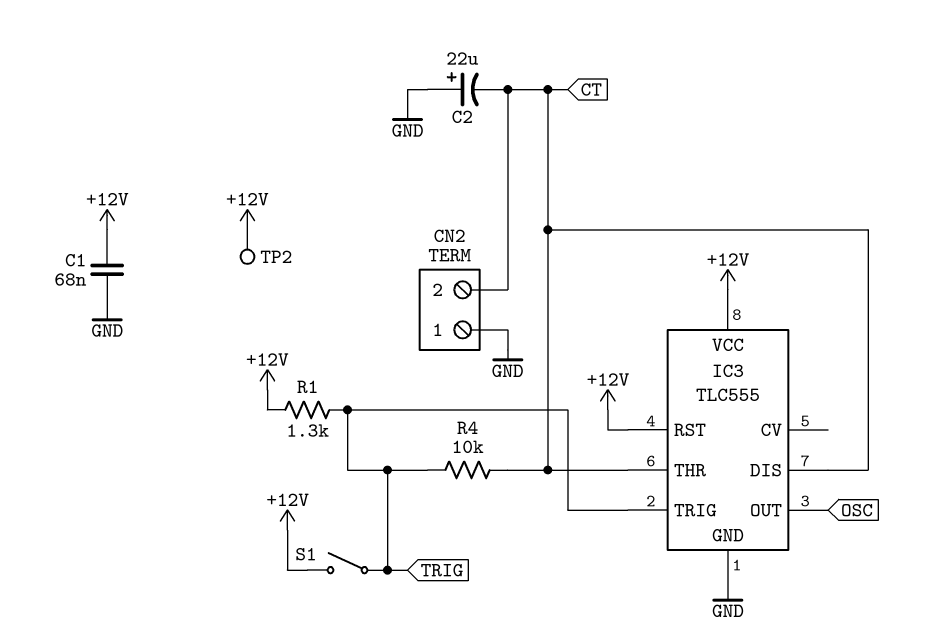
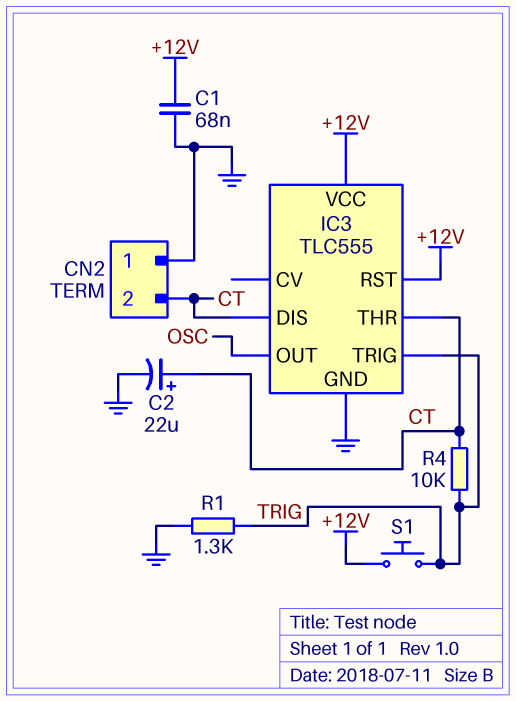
C2: 22uF (plus GND, minus CT) -> 22uF (plus CT, minus GND)
R1: 1.3k (+12V, TRIG) -> 1.3k (GND, TRIG)
S1: switch (+12V, TRIG) -> button (+12V, TRIG)
TP2: test point (+12V) -> none

